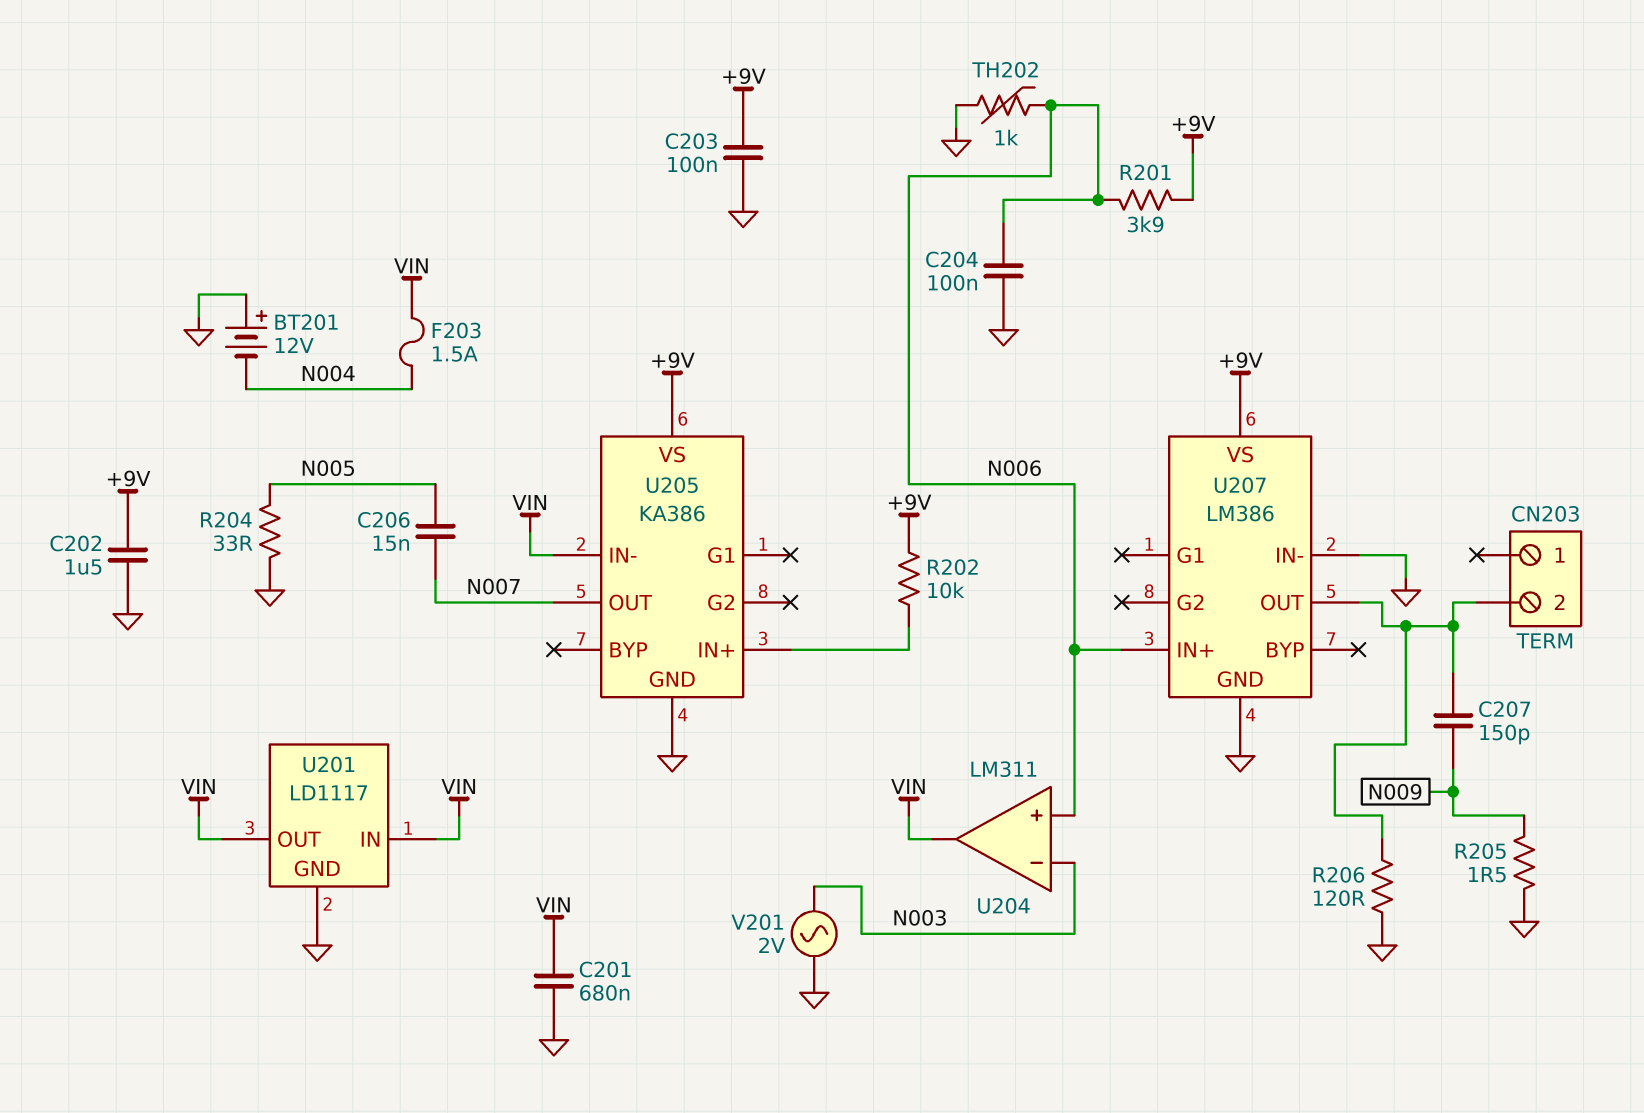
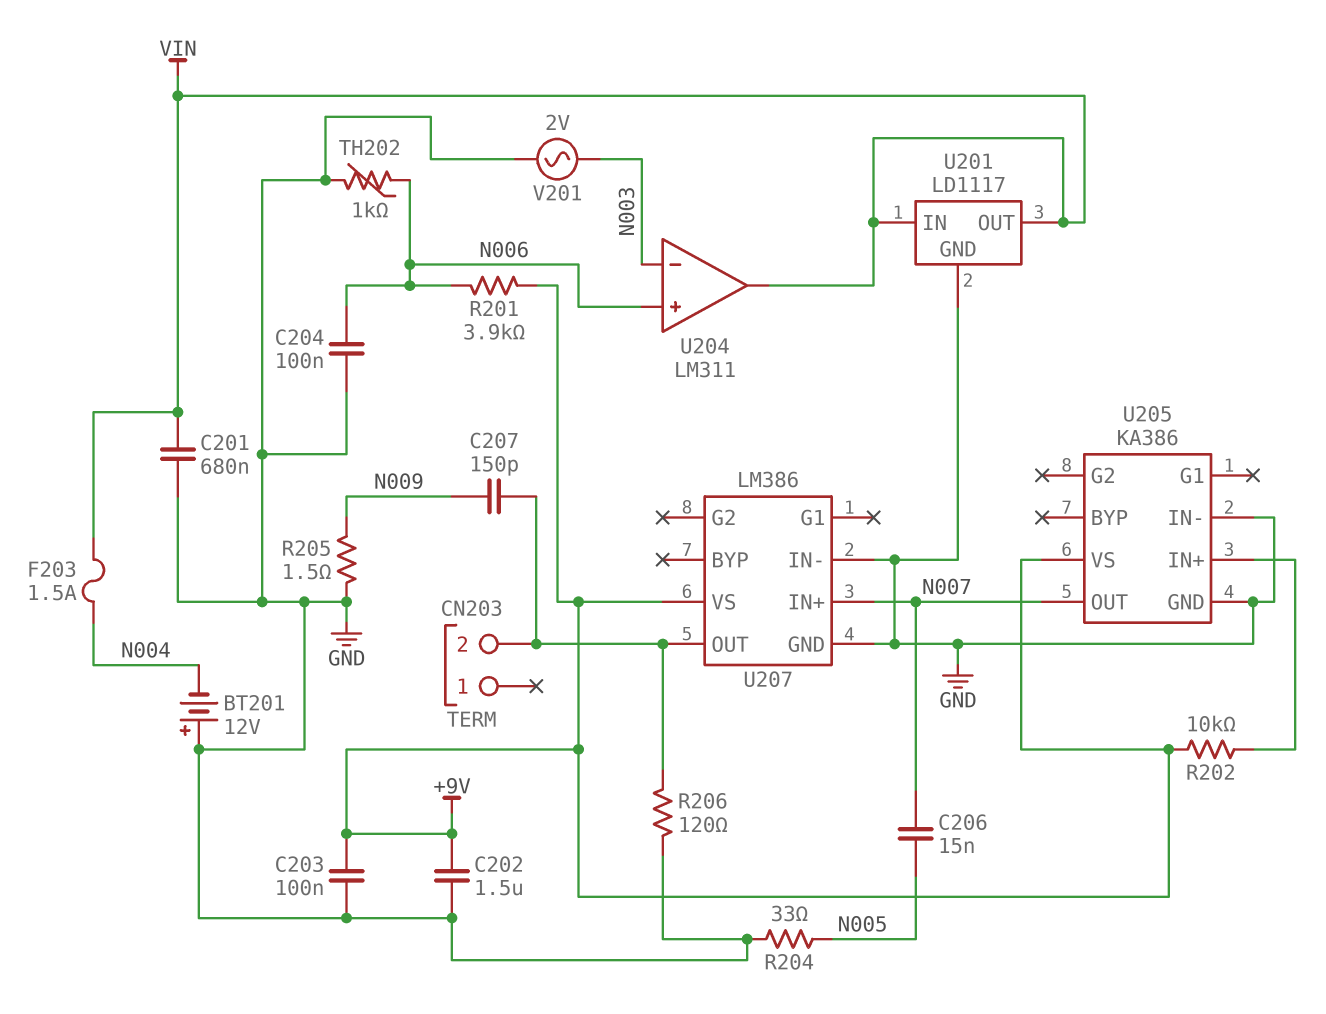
U205 pin IN-: VIN -> GND
U207 pin IN+: N006 -> N007

